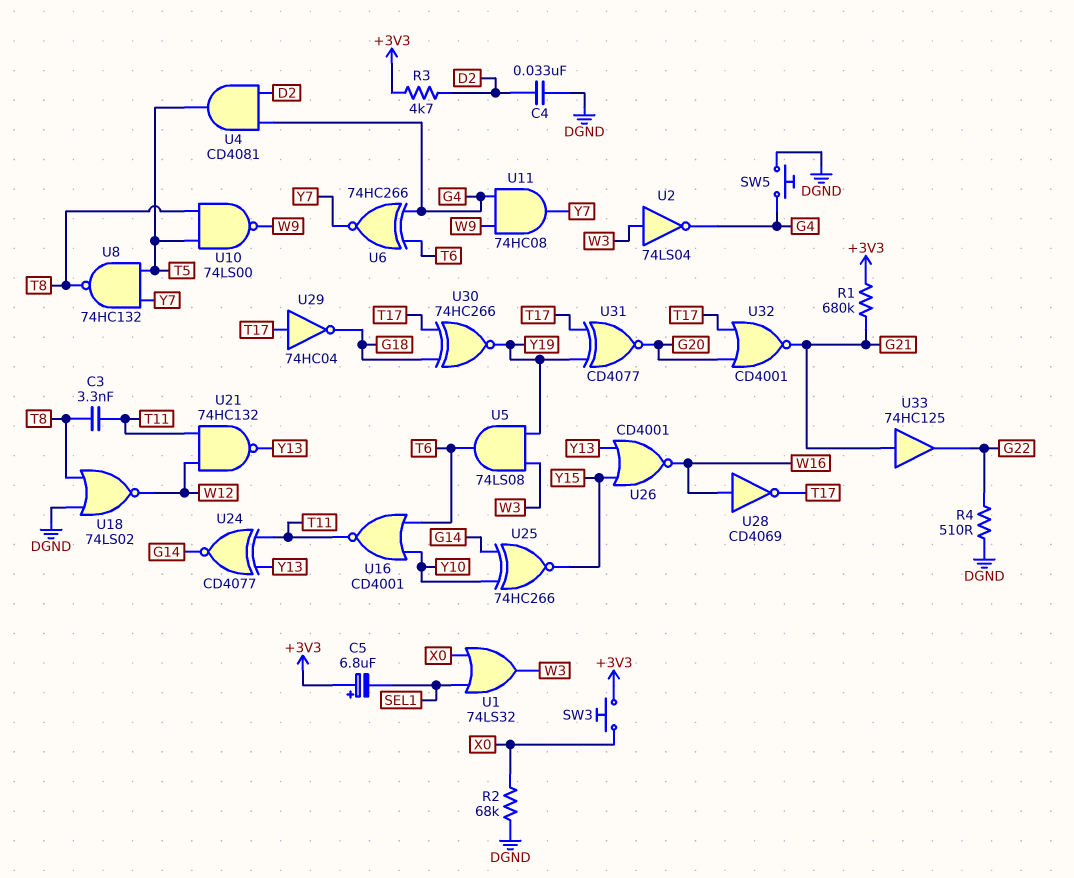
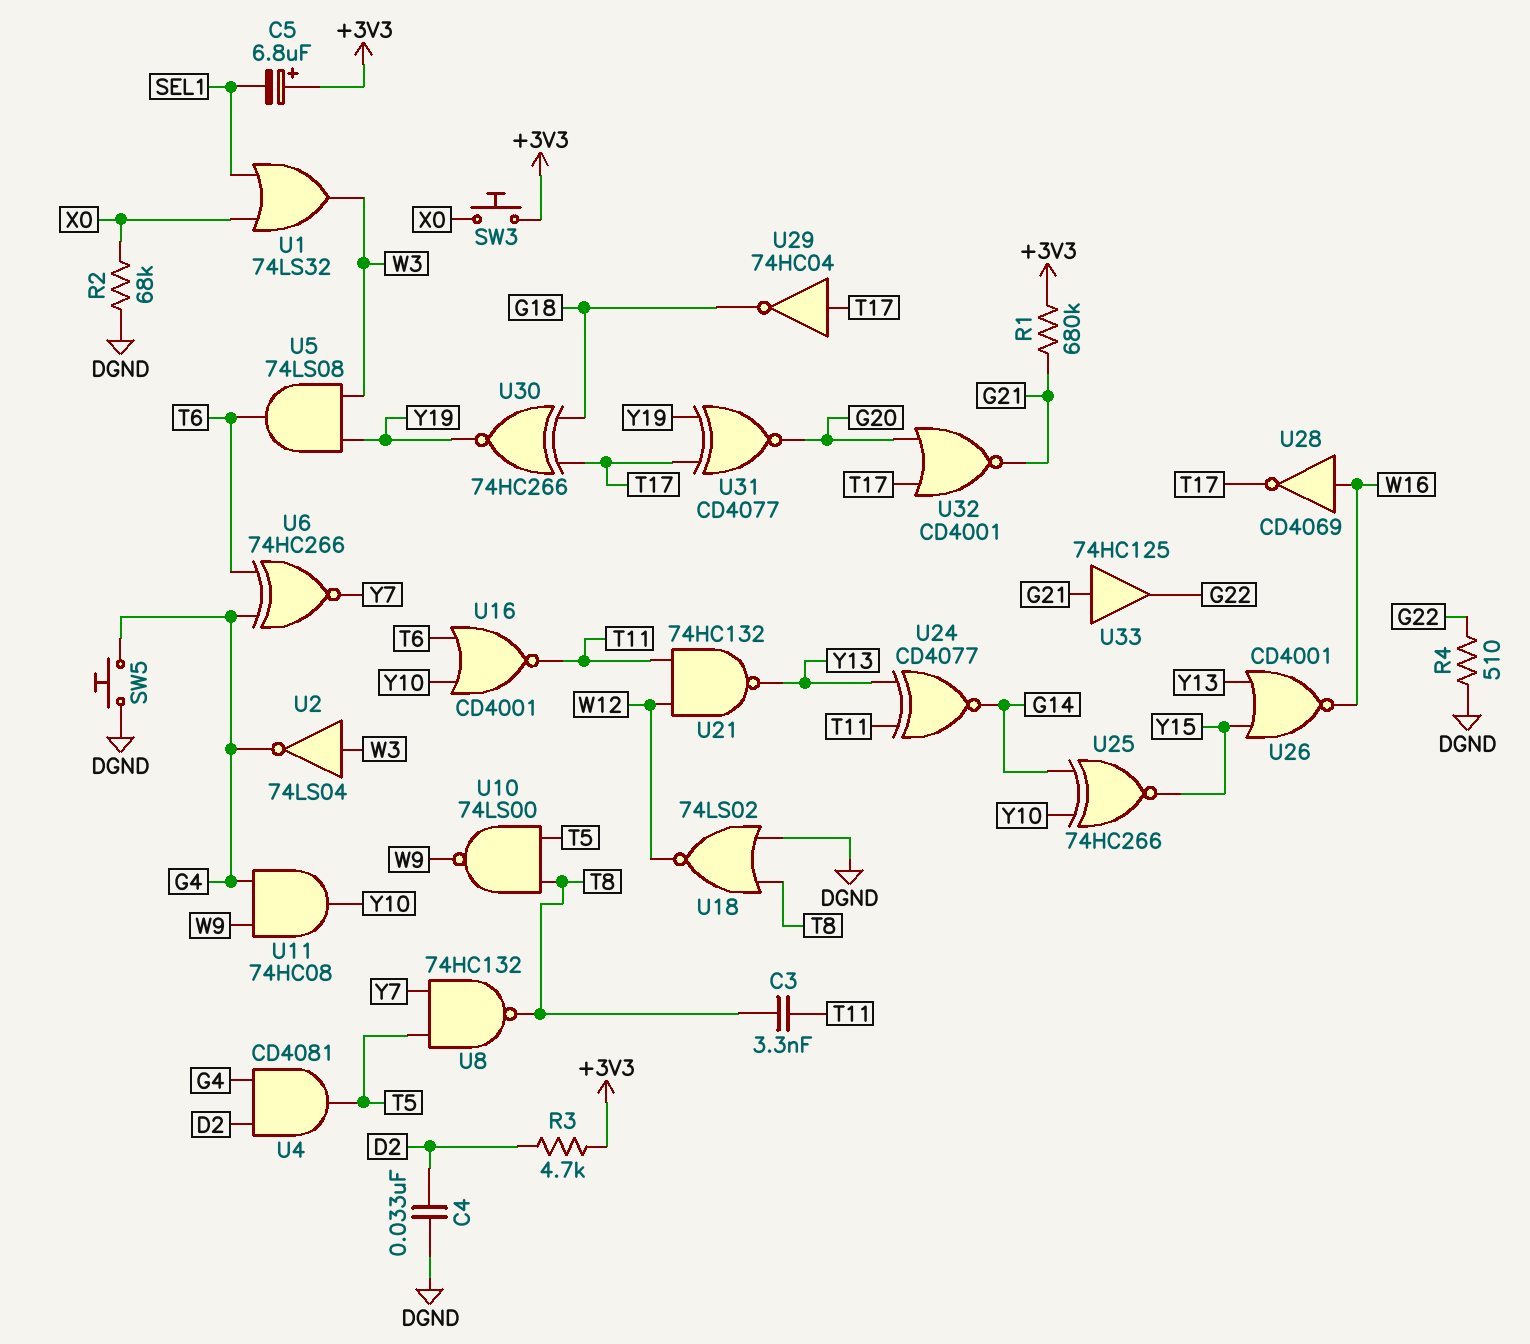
U11: AND 74HC08 (in G4, in W9, out Y7) -> AND 74HC08 (in G4, in W9, out Y10)

